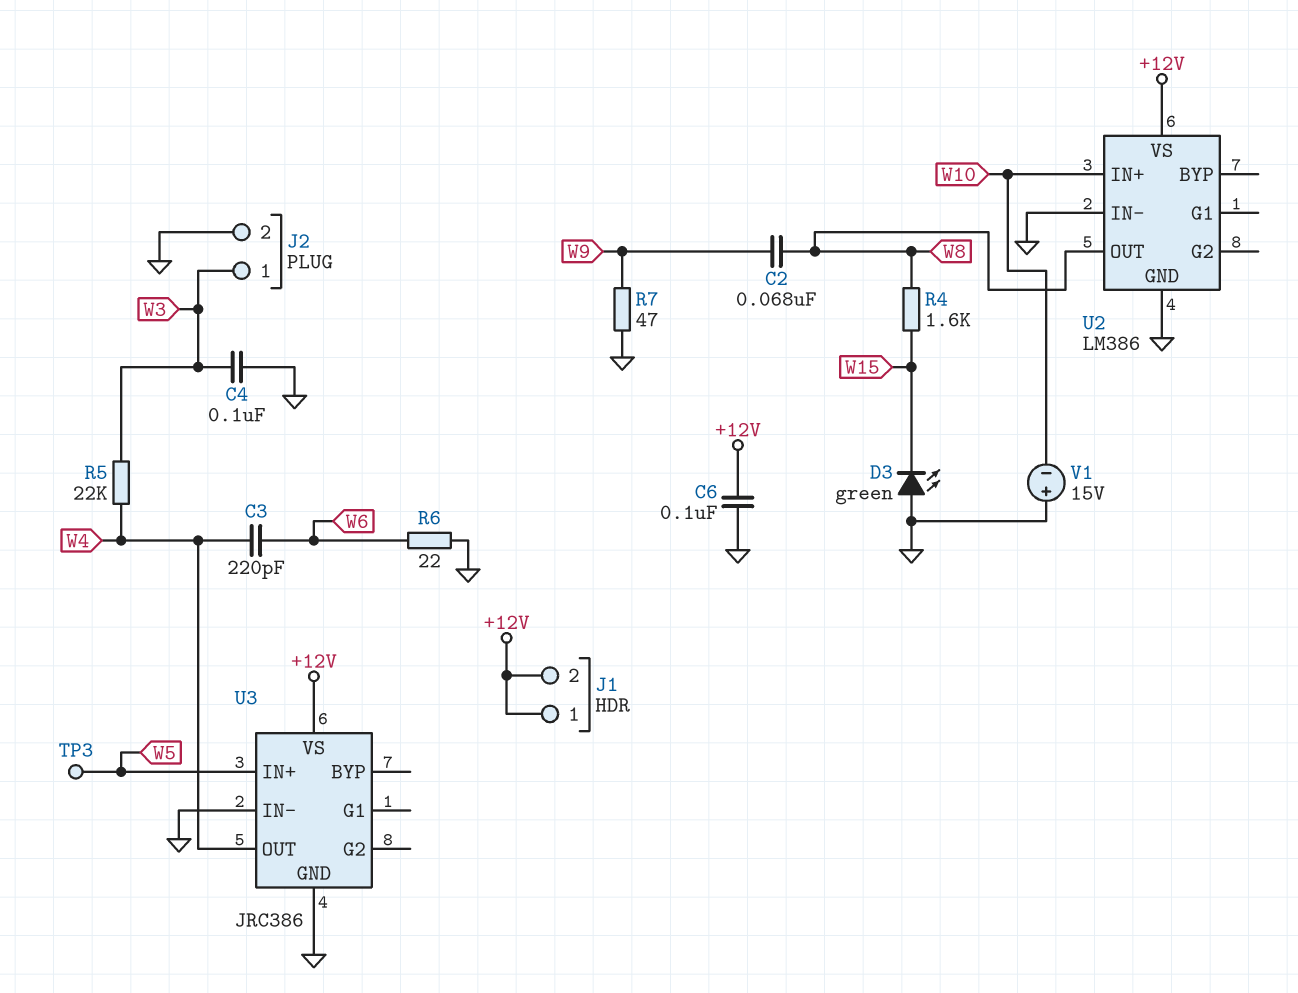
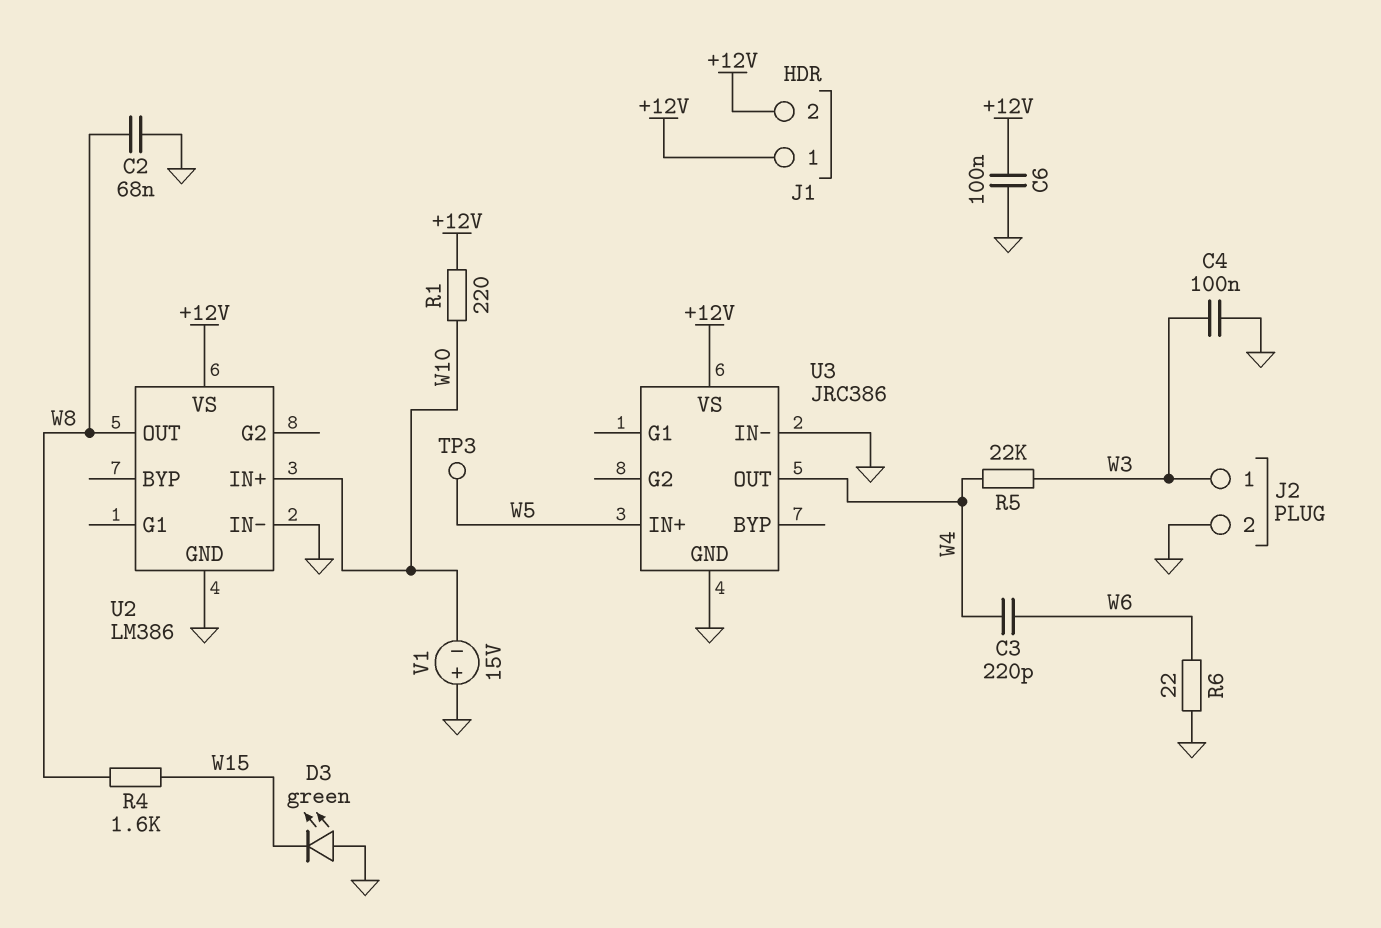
C2: 68nF (W8, W9) -> 68nF (GND, W8)
R1: none -> 220 (+12V, W10)
R7: 47 (GND, W9) -> none

